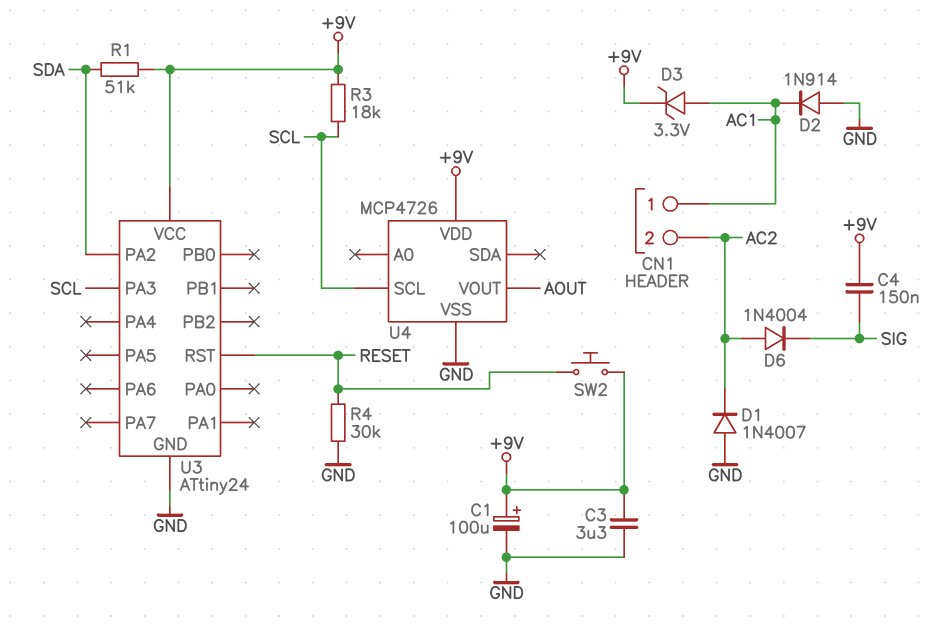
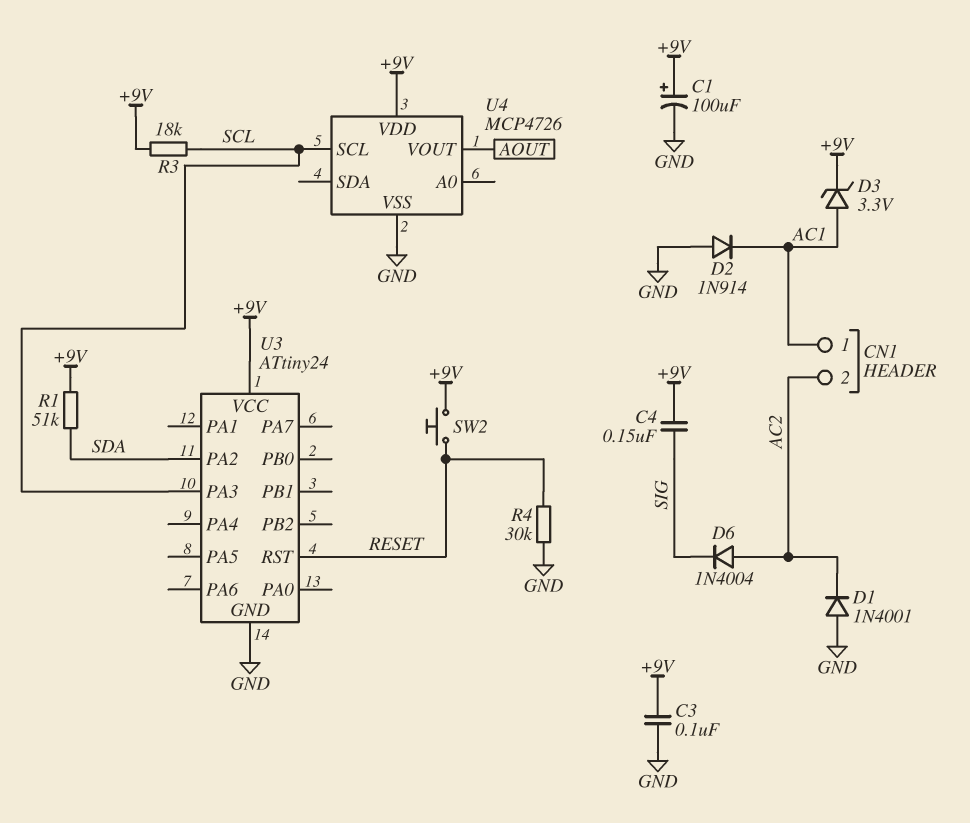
C3: 3.3uF (+9V, GND) -> 100nF (+9V, GND)
D1: diode 1N4007 (A GND, K AC2) -> diode 1N4001 (A GND, K AC2)

